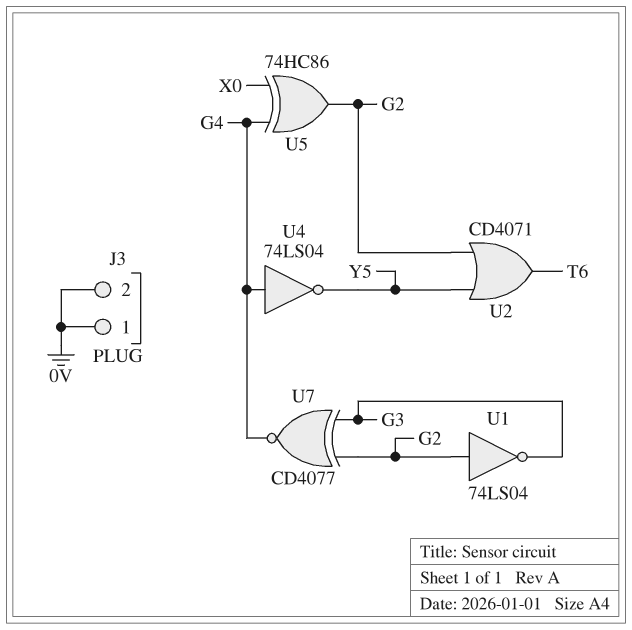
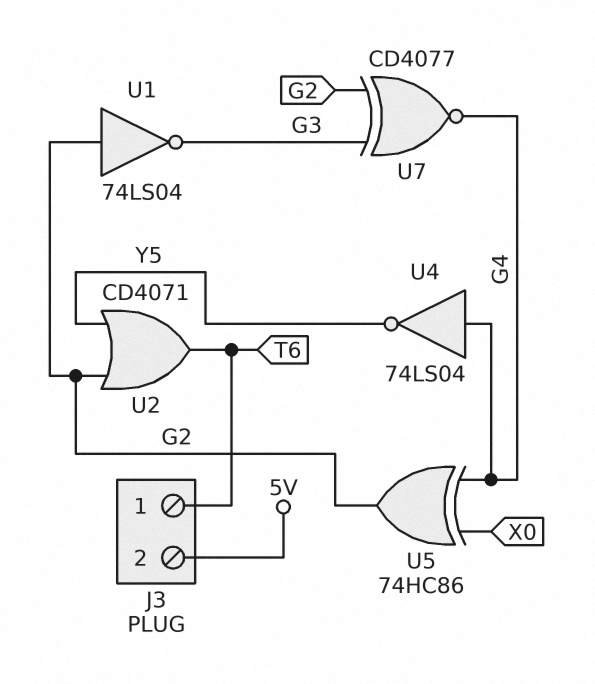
J3 pin 1: 0V -> T6
J3 pin 2: 0V -> 5V

